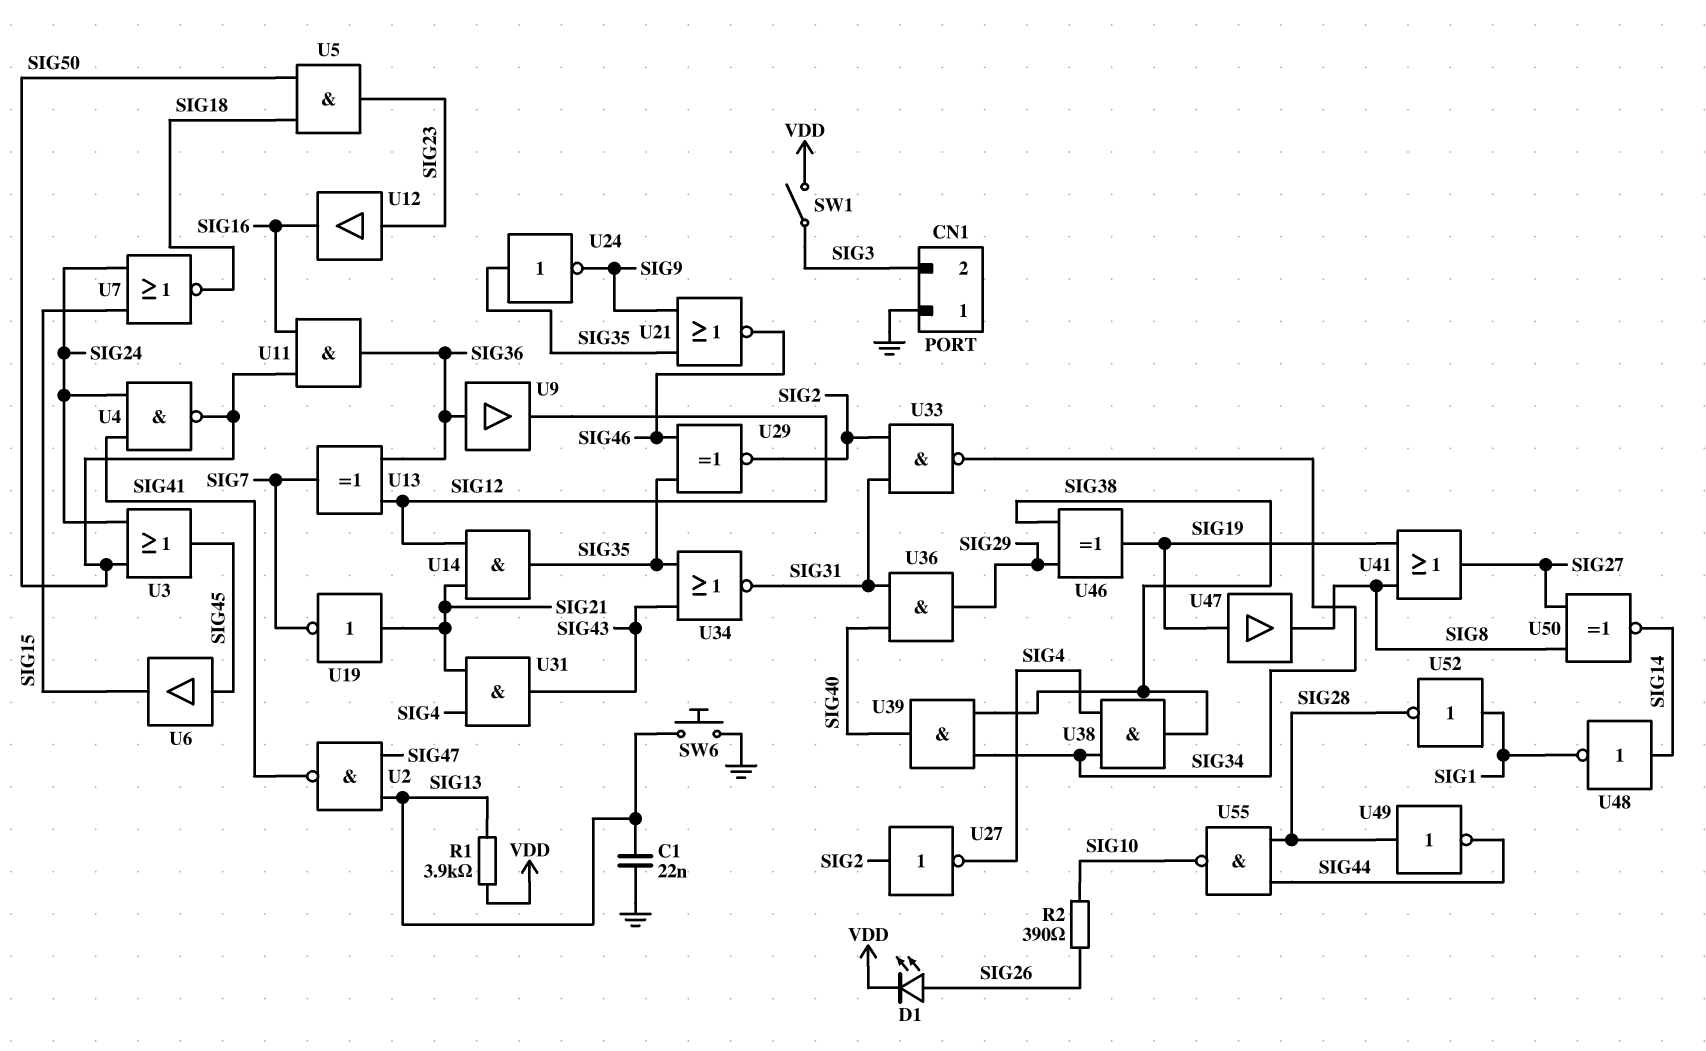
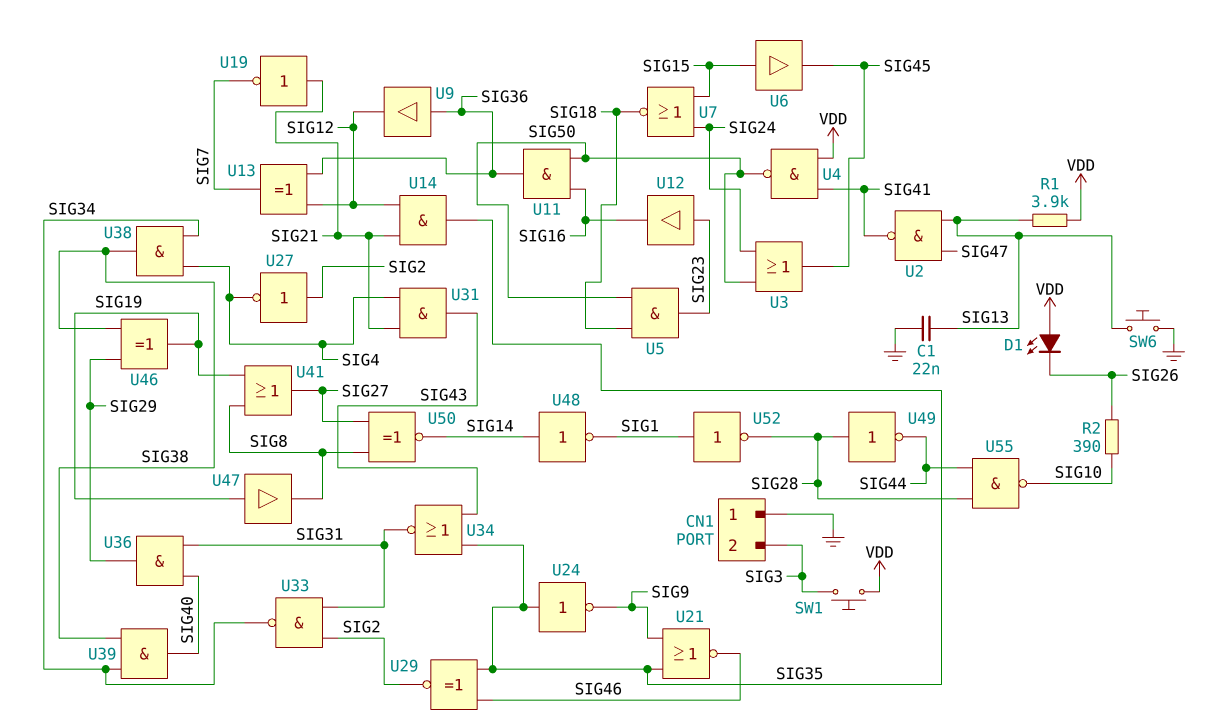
D1: LED (A SIG26, K VDD) -> LED (A VDD, K SIG26)
SW1: switch (SIG3, VDD) -> button (SIG3, VDD)
U4: NAND (in SIG24, in SIG41, out SIG50) -> NAND (in SIG41, in VDD, out SIG50)
U6: buffer (in SIG45, out SIG15) -> buffer (in SIG15, out SIG45)

